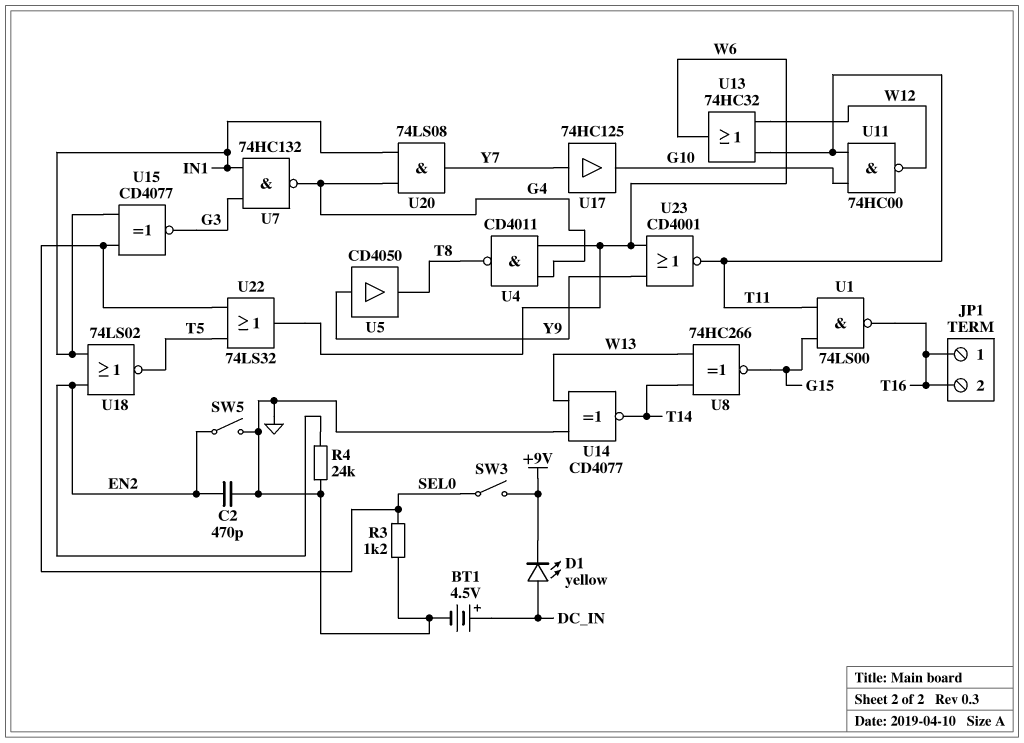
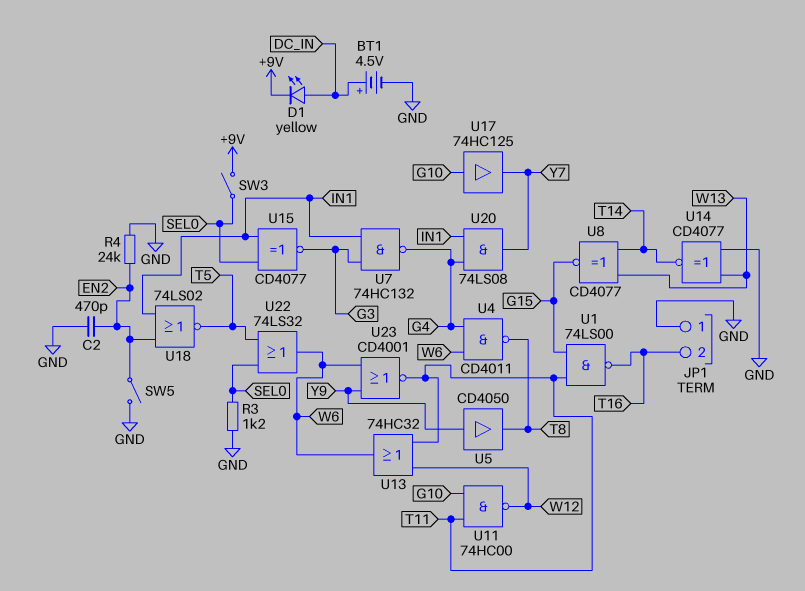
JP1 pin 1: T16 -> GND
U8: XNOR 74HC266 (in T14, in W13, out G15) -> XNOR CD4077 (in T14, in W13, out G15)
U17: buffer 74HC125 (in Y7, out G10) -> buffer 74HC125 (in G10, out Y7)

